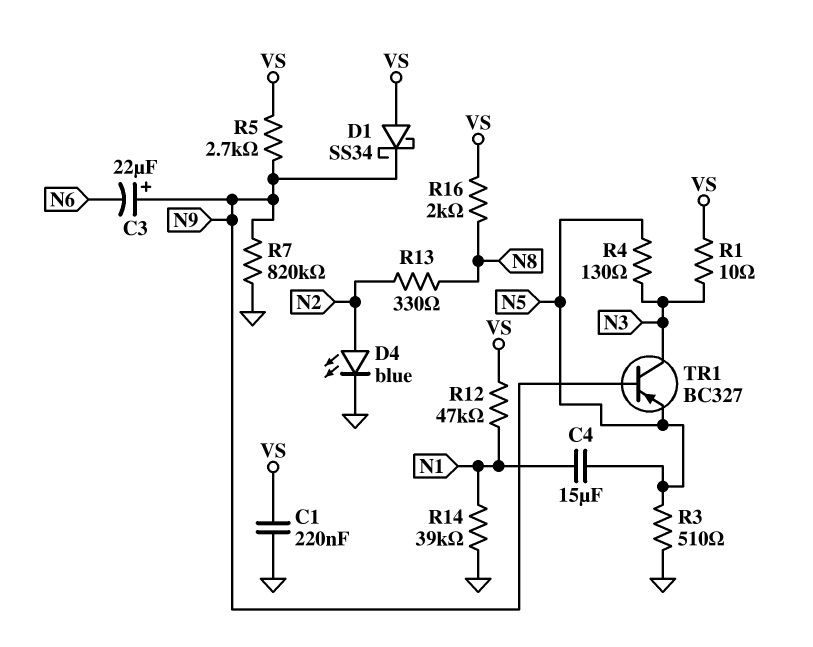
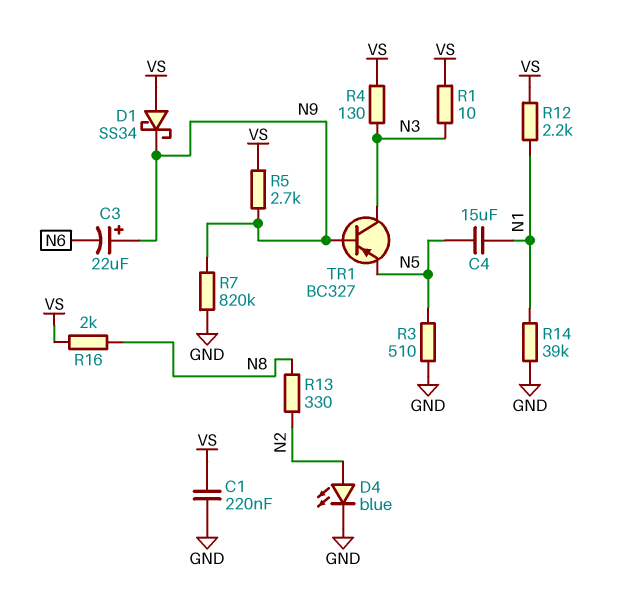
R4: 130 (N3, N5) -> 130 (N3, VS)
R12: 47k (N1, VS) -> 2.2k (N1, VS)

